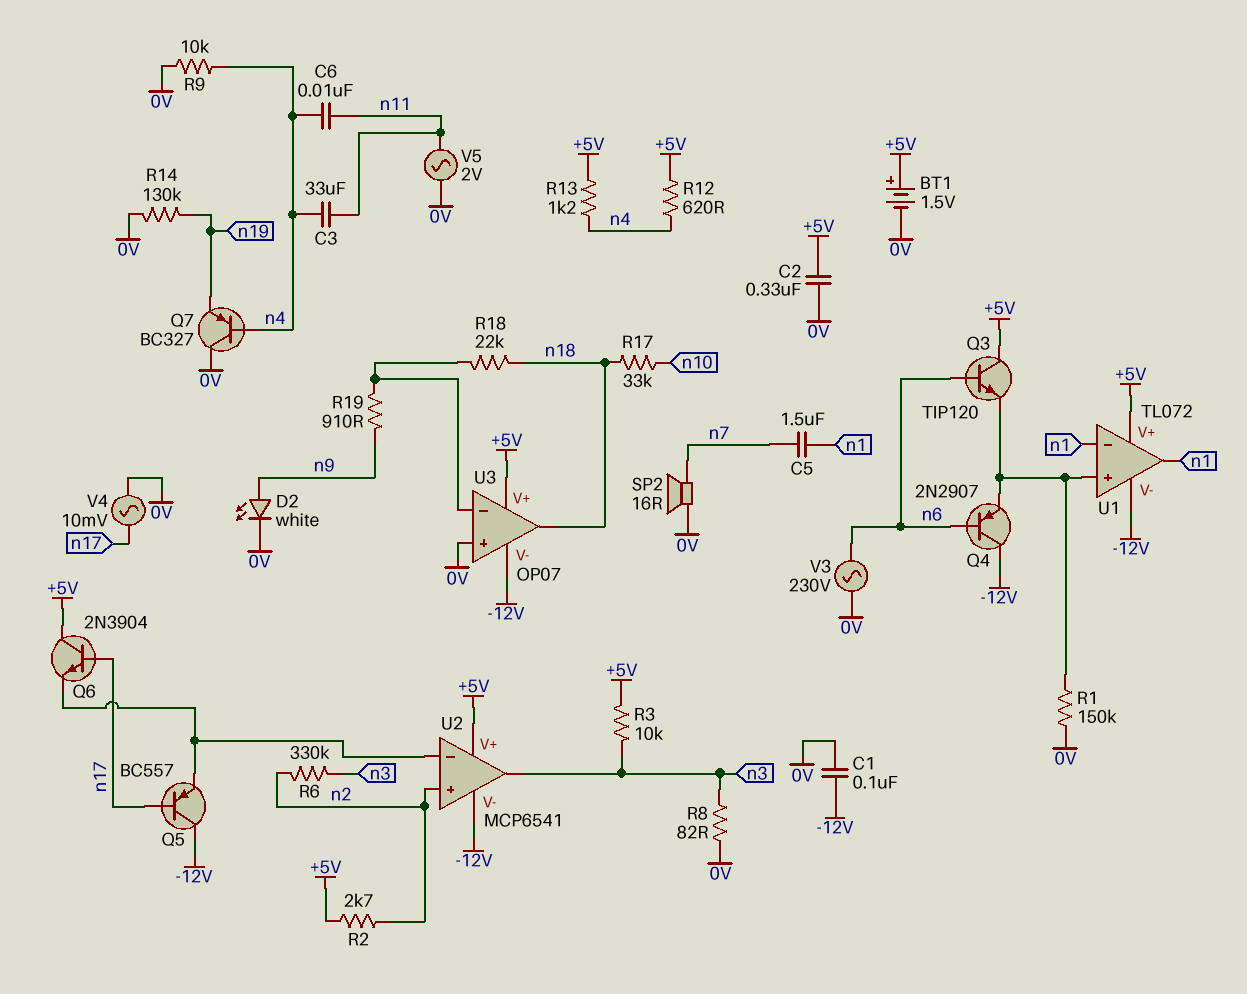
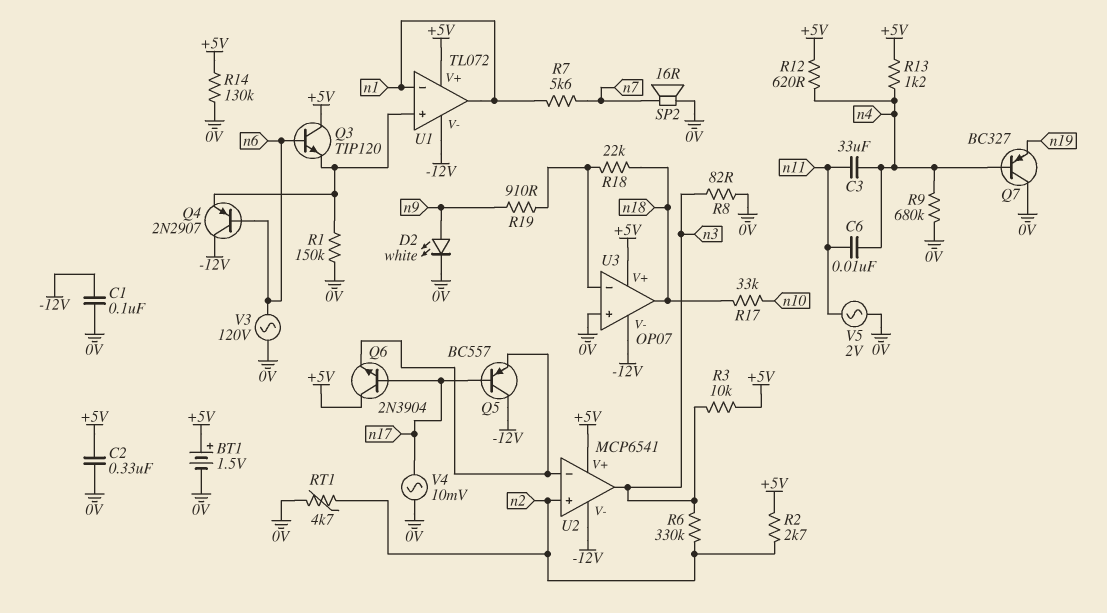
C5: 1.5uF (n1, n7) -> none
R7: none -> 5.6k (n1, n7)
R9: 10k (0V, n4) -> 680k (0V, n4)
R14: 130k (0V, n19) -> 130k (+5V, 0V)
RT1: none -> 4.7k (0V, n2)
V3: AC 230V (0V, n6) -> AC 120V (0V, n6)

